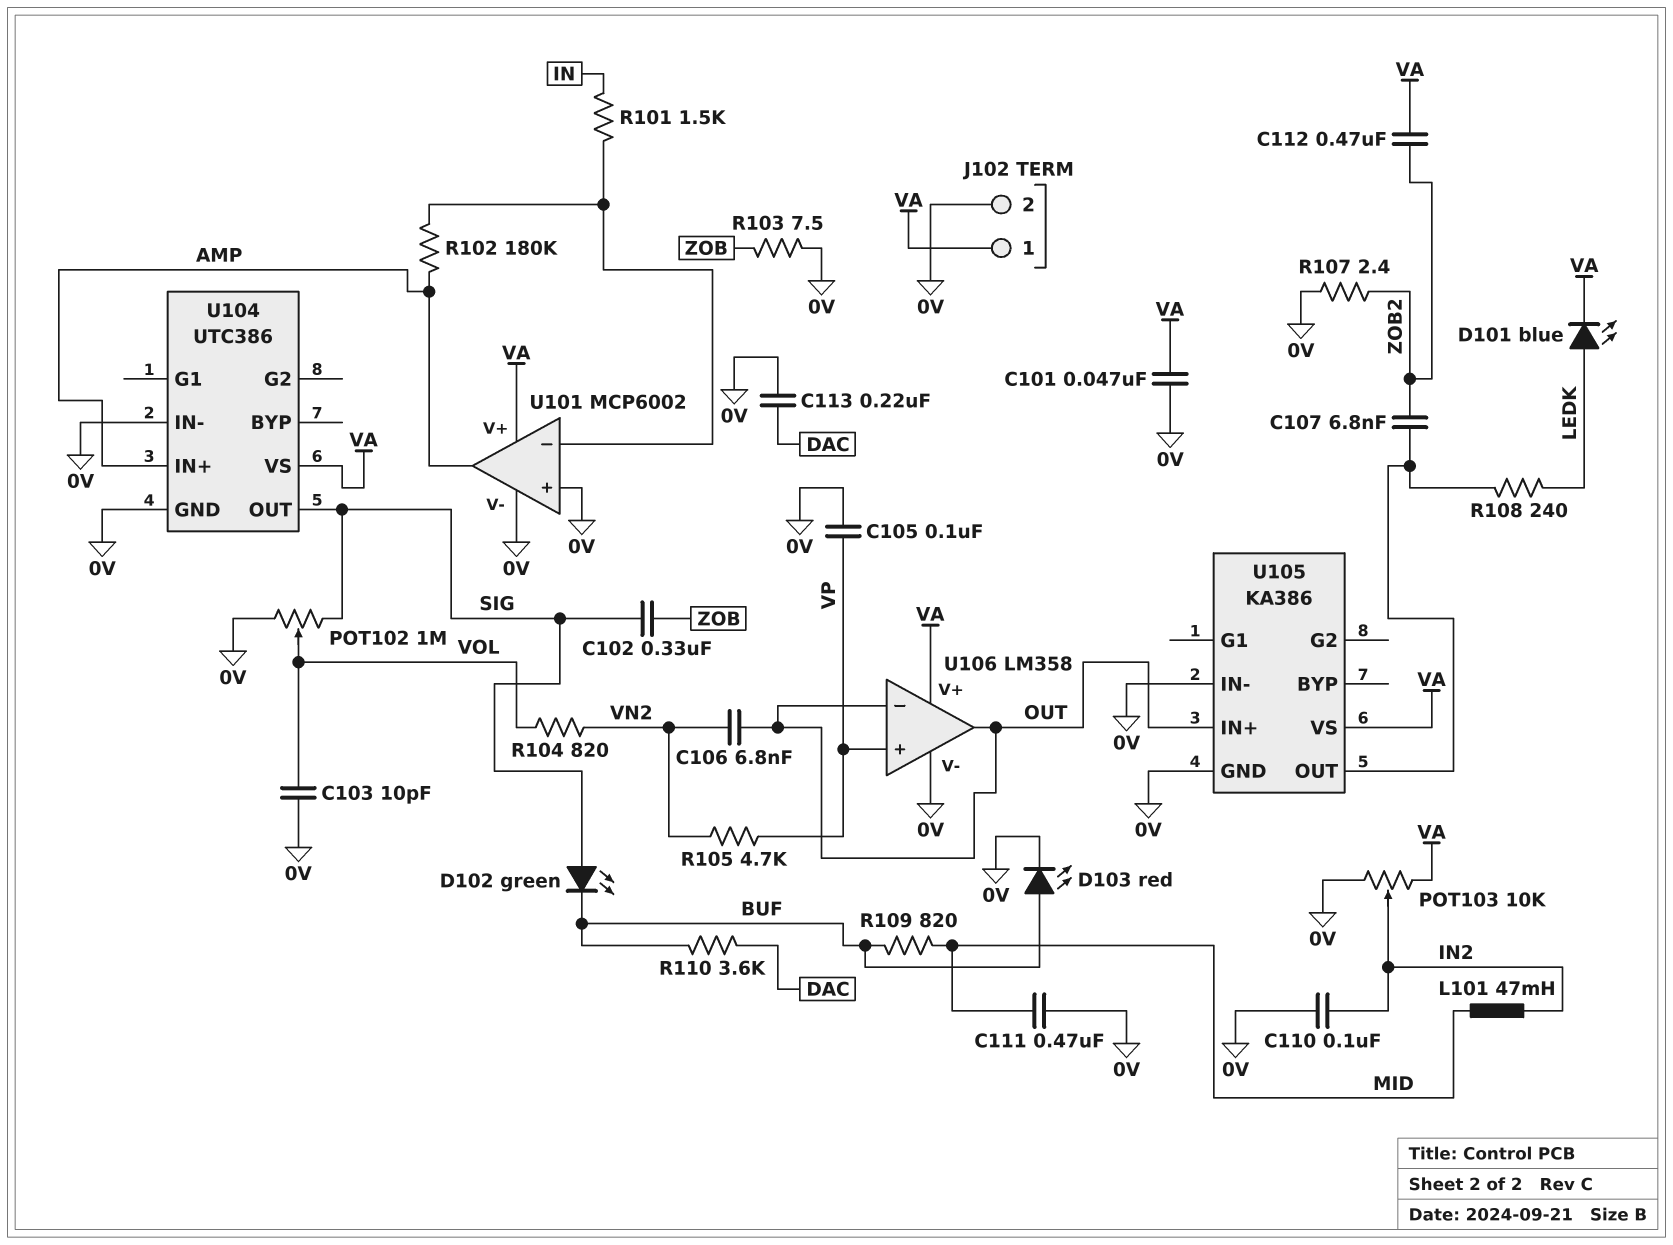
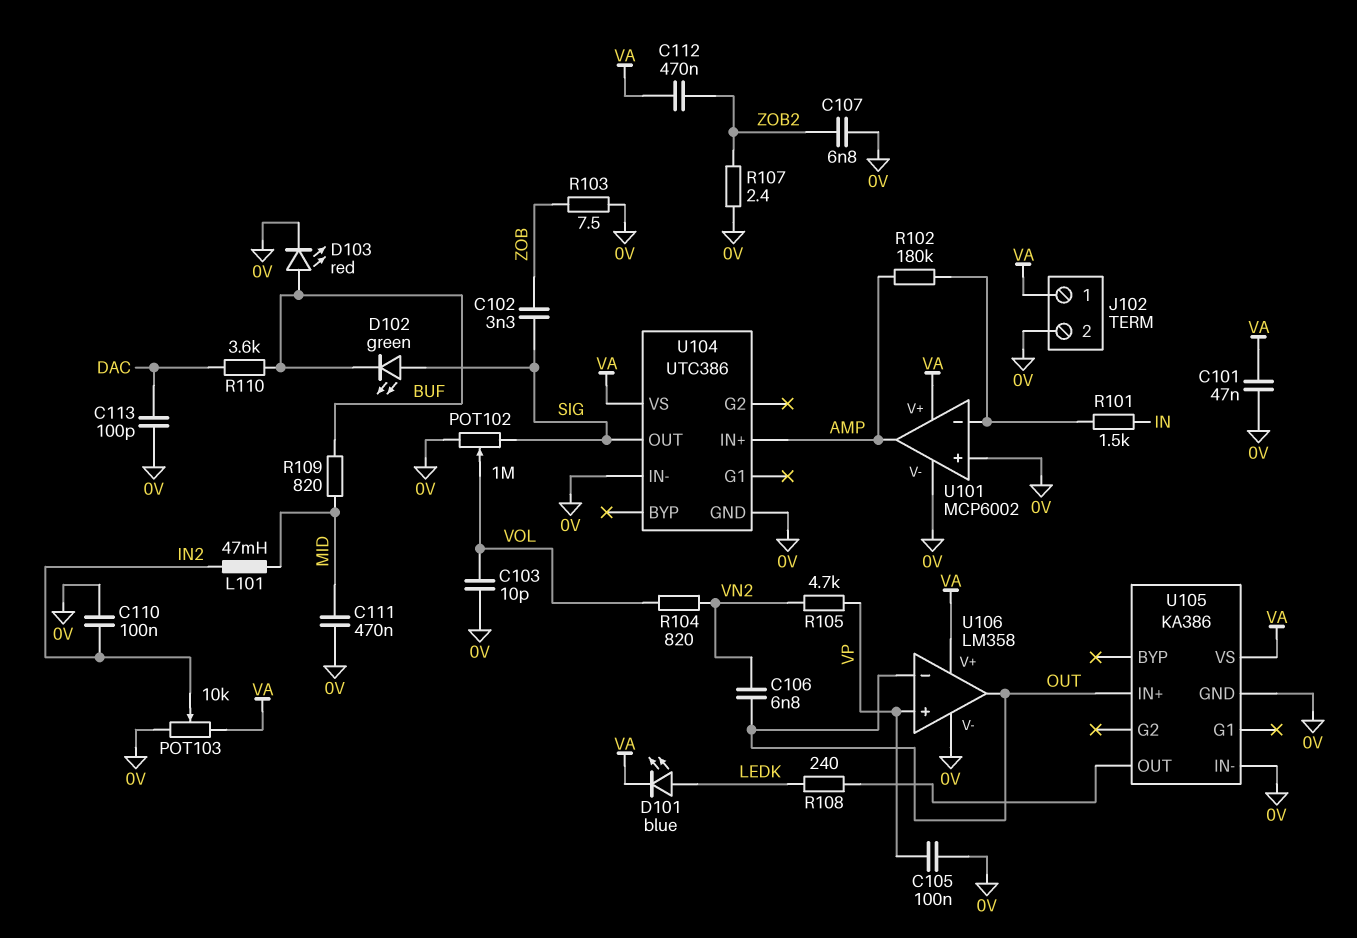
C102: 330nF (SIG, ZOB) -> 3.3nF (SIG, ZOB)
C107: 6.8nF (U105/OUT, ZOB2) -> 6.8nF (0V, ZOB2)
C113: 220nF (0V, DAC) -> 100pF (0V, DAC)

